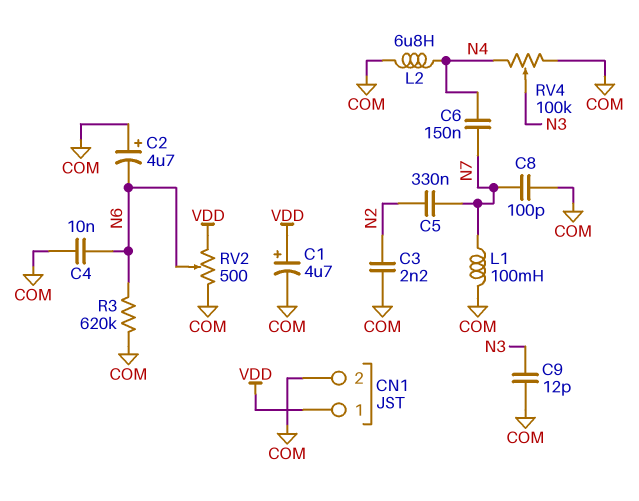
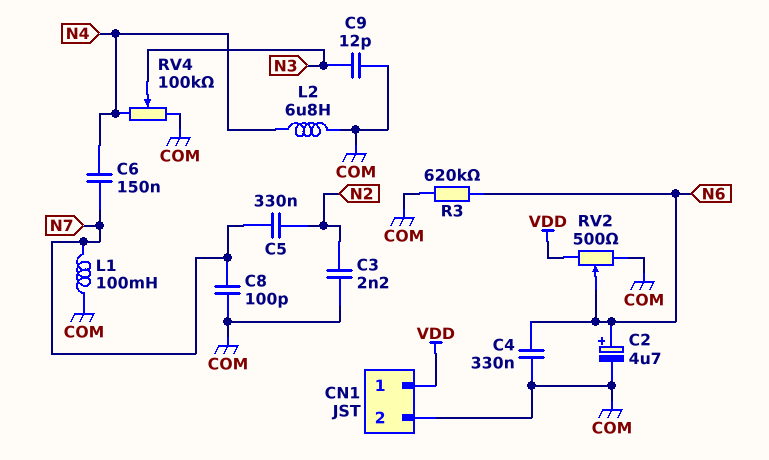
C1: 4.7uF (plus VDD, minus COM) -> none
C2: 4.7uF (plus COM, minus N6) -> 4.7uF (plus N6, minus COM)
C4: 10nF (COM, N6) -> 330nF (COM, N6)

